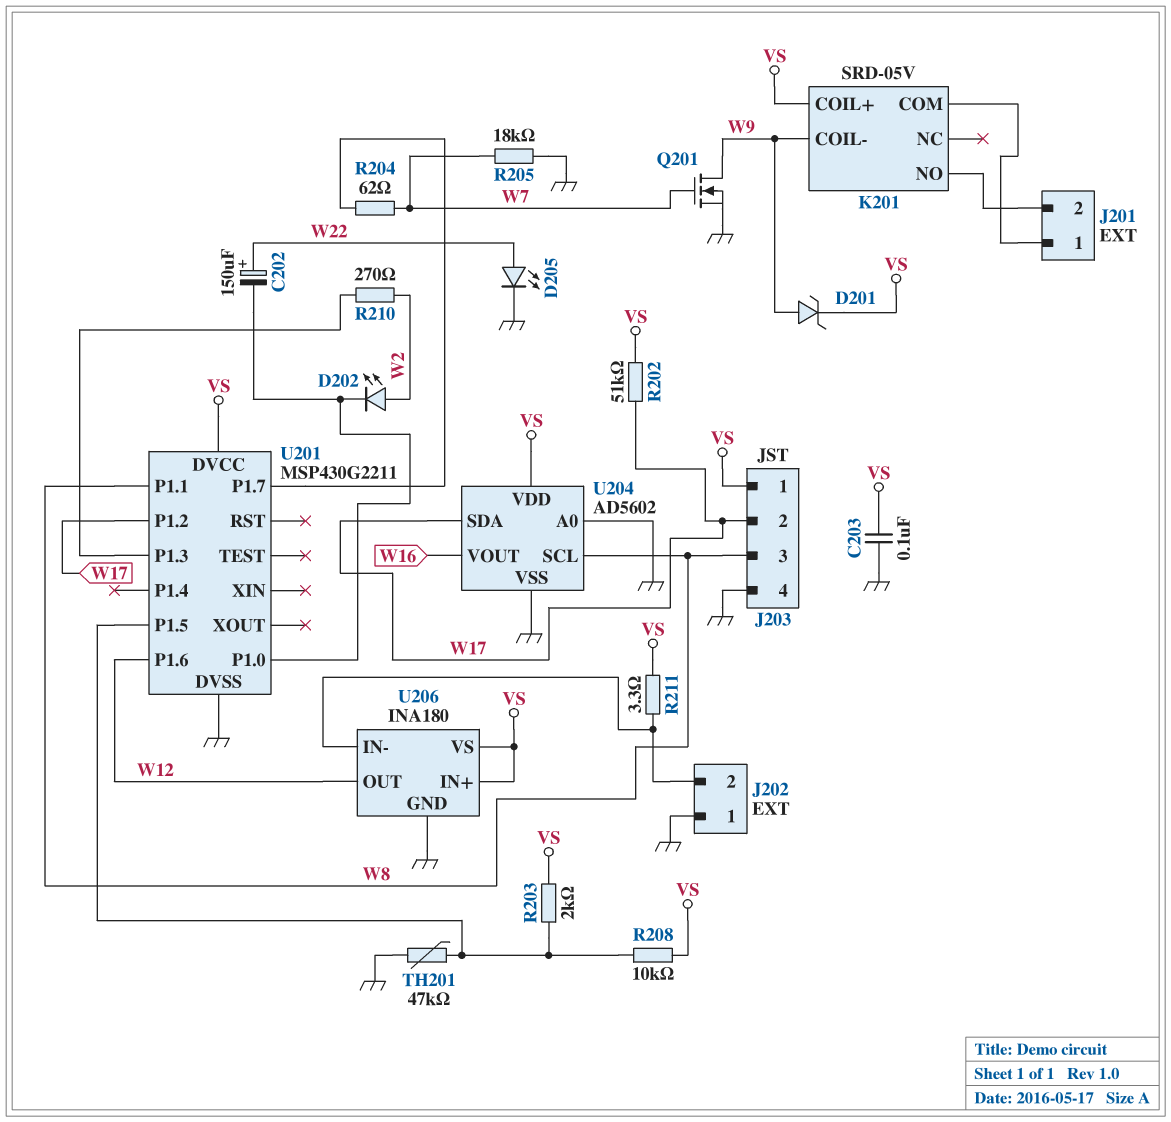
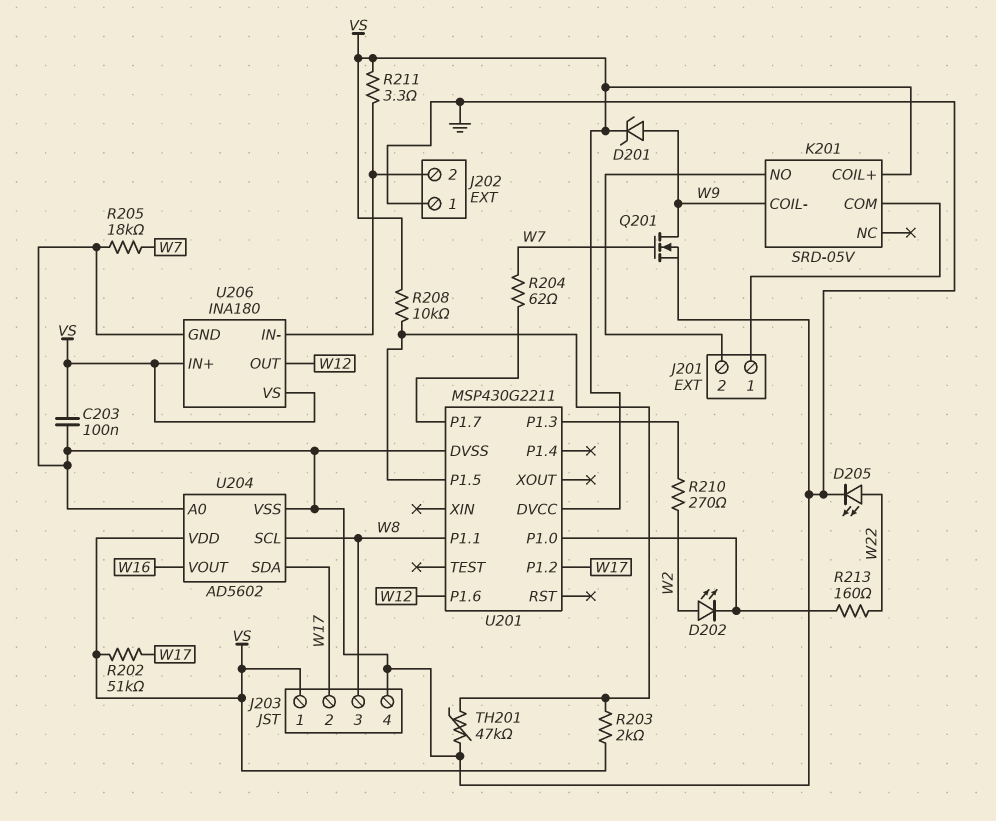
C202: 150uF (plus W22, minus U201/P1.0) -> none
R213: none -> 160 (U201/P1.0, W22)

